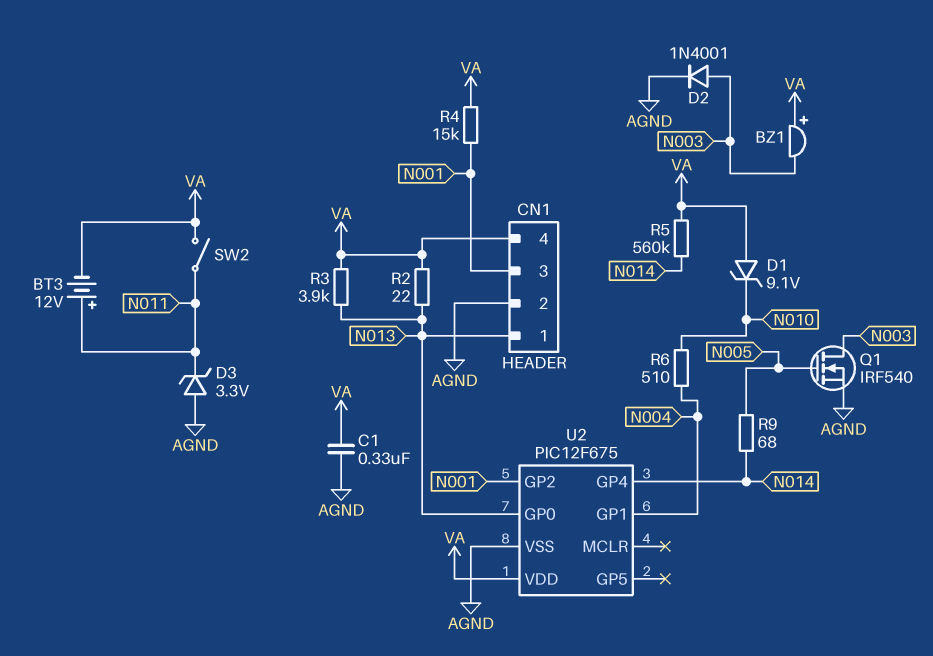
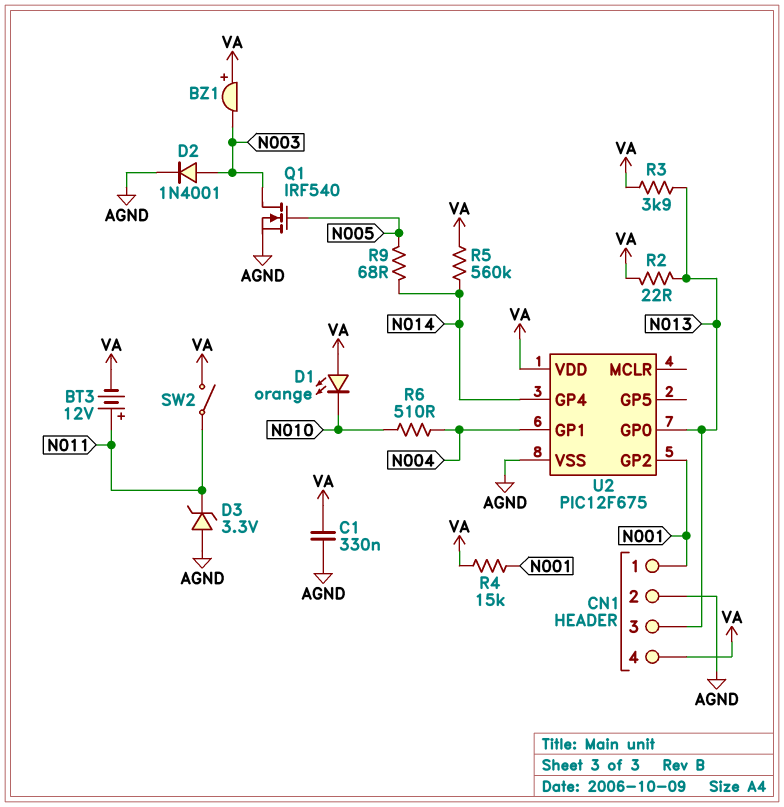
CN1 pin 1: N013 -> N001
CN1 pin 3: N001 -> N013
D1: zener 9.1V (A VA, K N010) -> LED orange (A VA, K N010)

